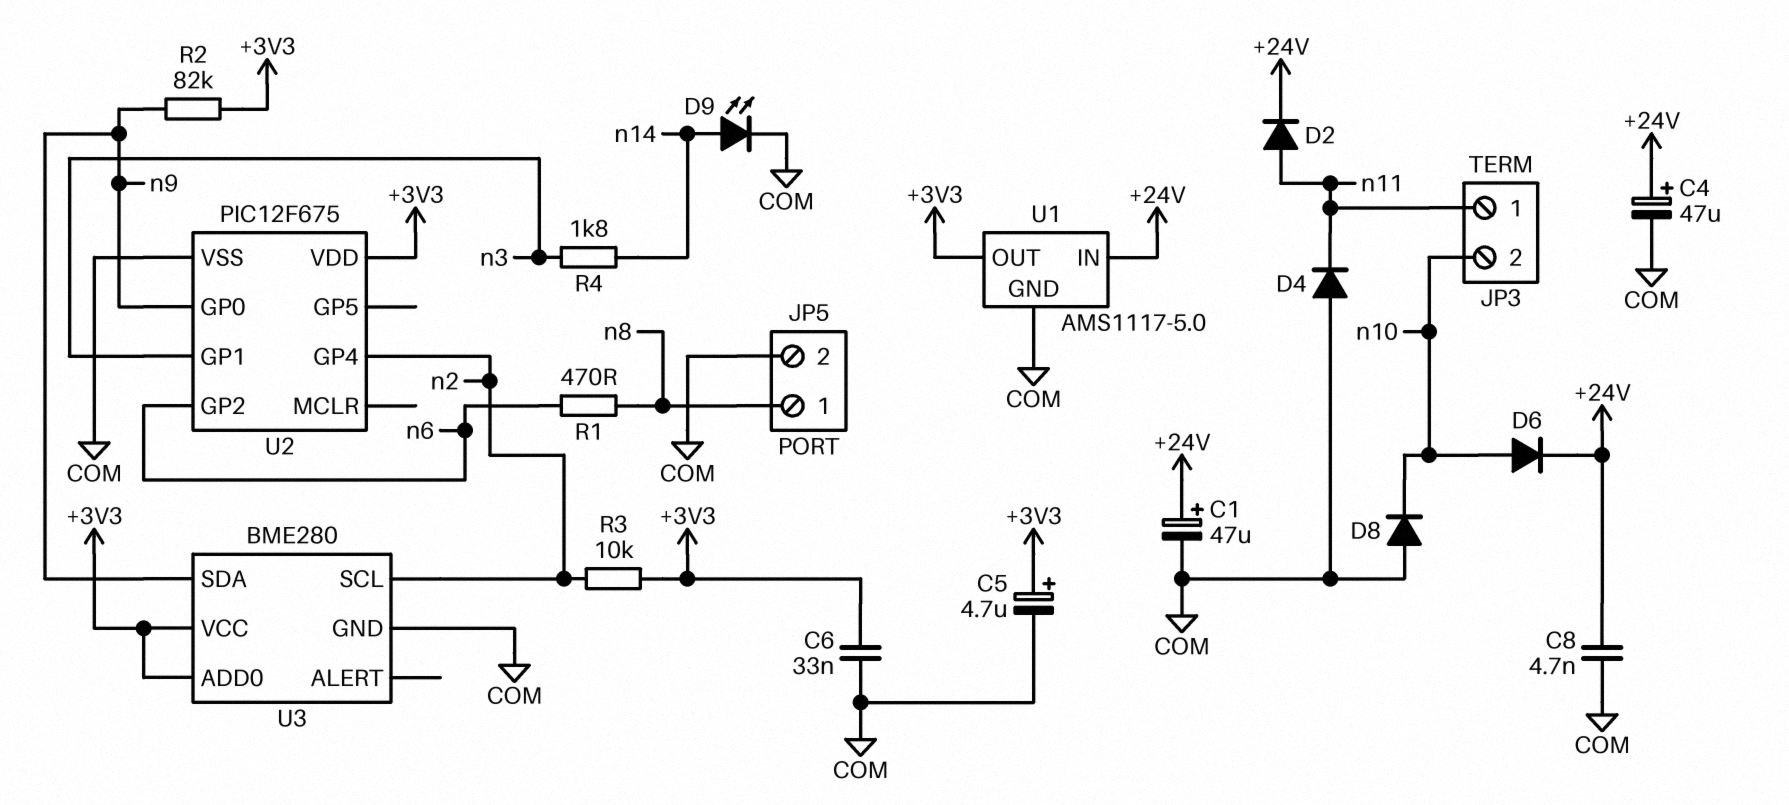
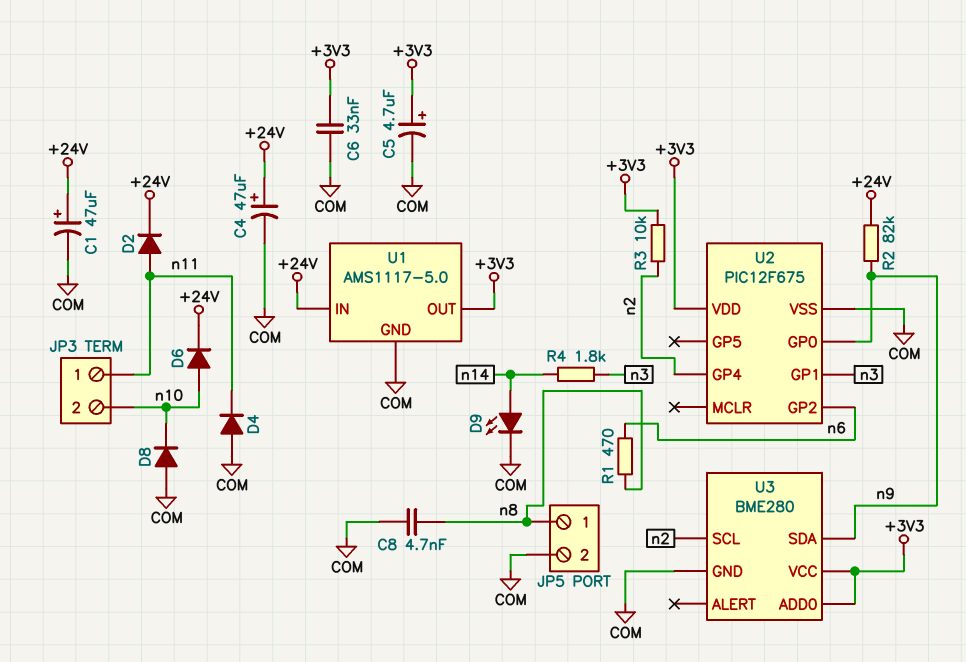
C8: 4.7nF (+24V, COM) -> 4.7nF (COM, n8)
R2: 82k (+3V3, n9) -> 82k (+24V, n9)

